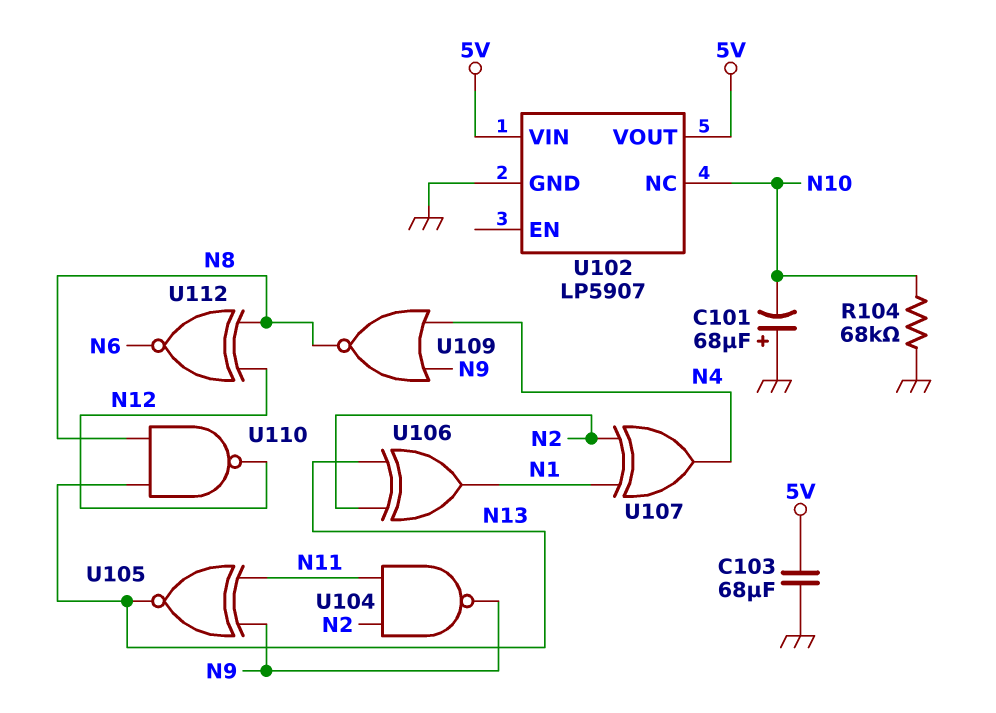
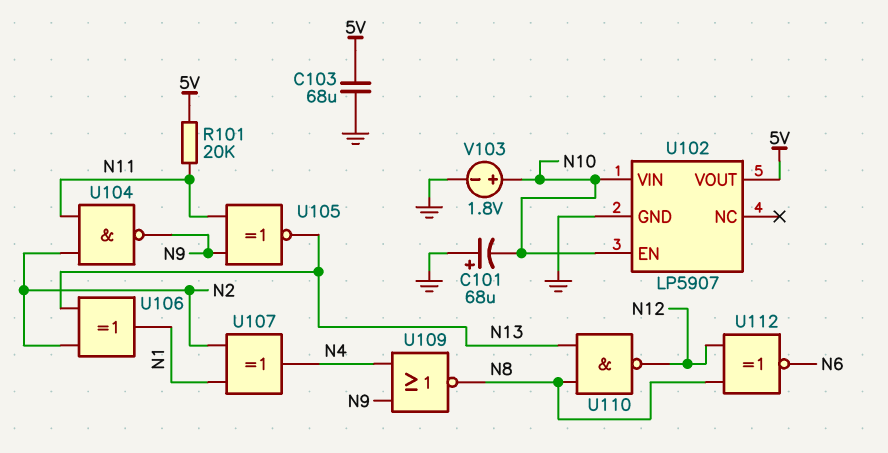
R101: none -> 20k (5V, N11)
R104: 68k (GND, N10) -> none
U102 pin EN: none -> N10
U102 pin NC: N10 -> none
U102 pin VIN: 5V -> N10
V103: none -> 1.8V (plus N10, minus GND)

